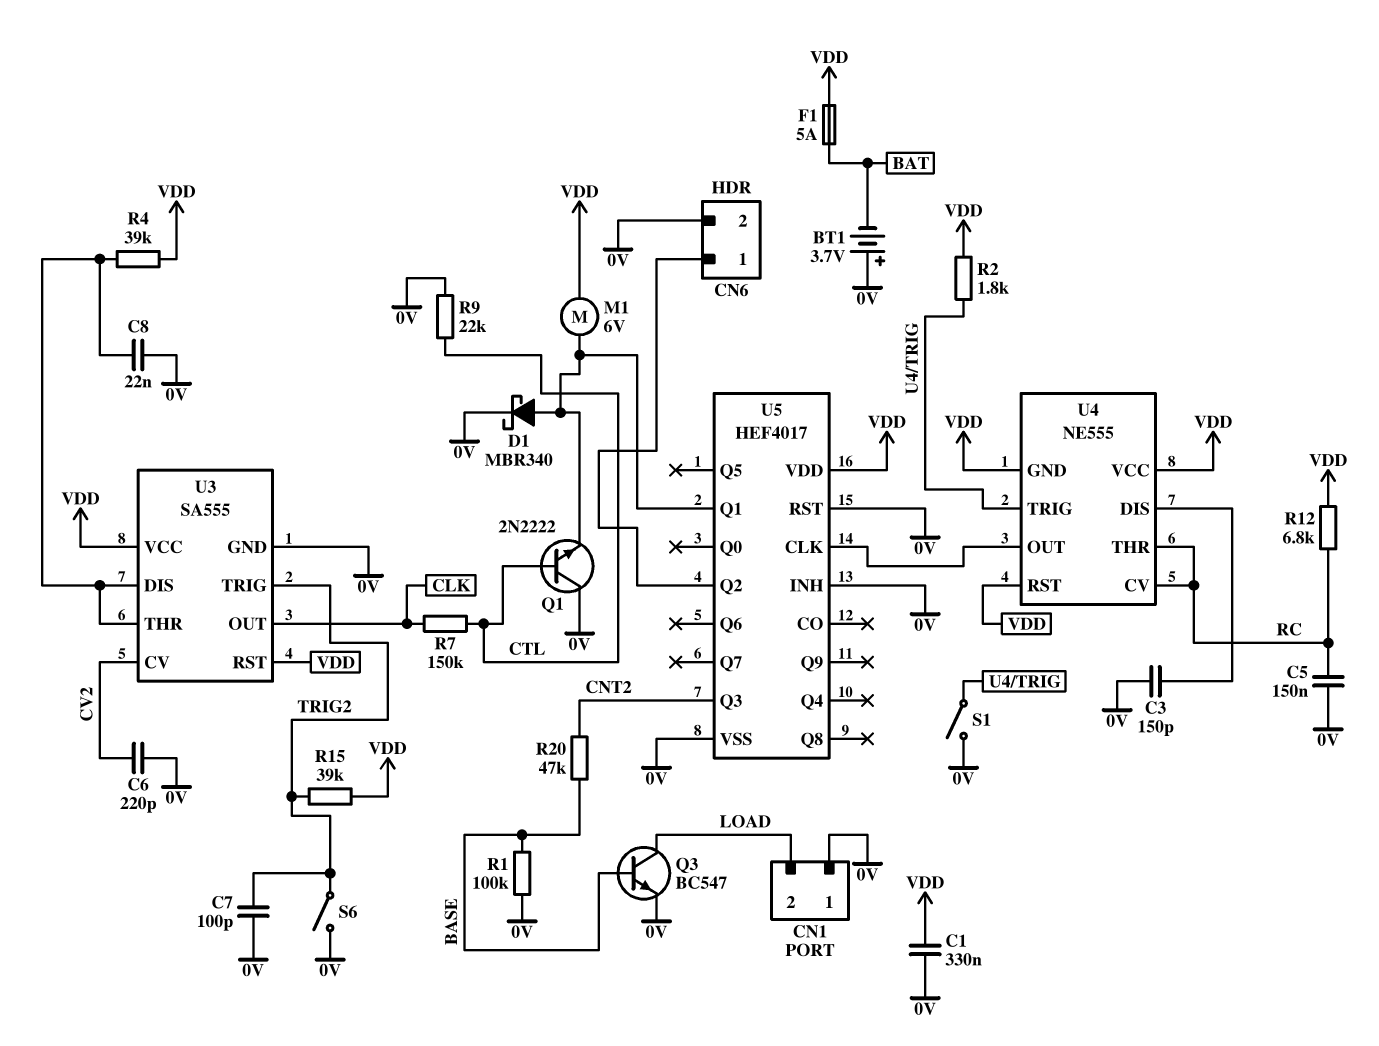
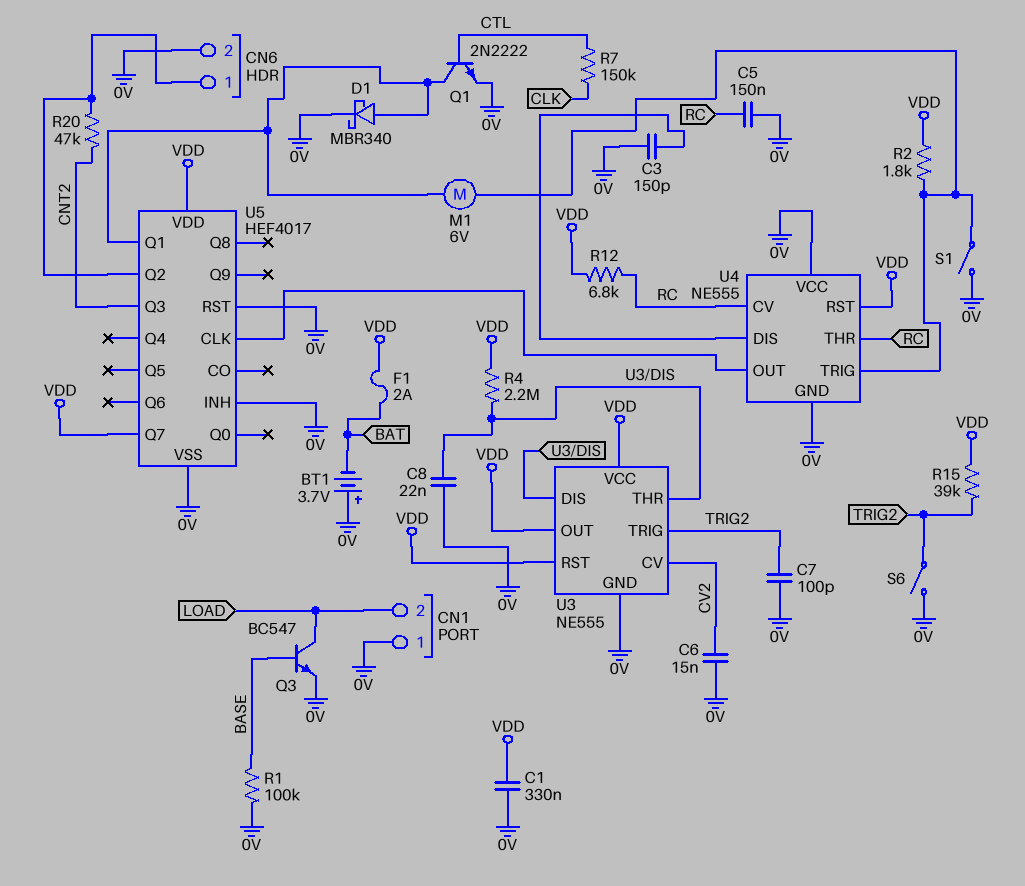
C6: 220pF (0V, CV2) -> 15nF (0V, CV2)
F1: 5A (BAT, VDD) -> 2A (BAT, VDD)
M1: motor 6V (U5/Q1, VDD) -> motor 6V (U4/TRIG, U5/Q1)
Q1: NPN 2N2222 (B CTL, C 0V, E U5/Q1) -> NPN 2N2222 (B CTL, C U5/Q1, E 0V)
R4: 39k (U3/DIS, VDD) -> 2.2M (U3/DIS, VDD)
R9: 22k (0V, CTL) -> none
R20: 47k (BASE, CNT2) -> 47k (CN6/1, CNT2)
U3: SA555 -> NE555
U3 pin OUT: CLK -> VDD
U4 pin GND: VDD -> 0V
U4 pin VCC: VDD -> 0V
U5 pin Q7: none -> VDD

